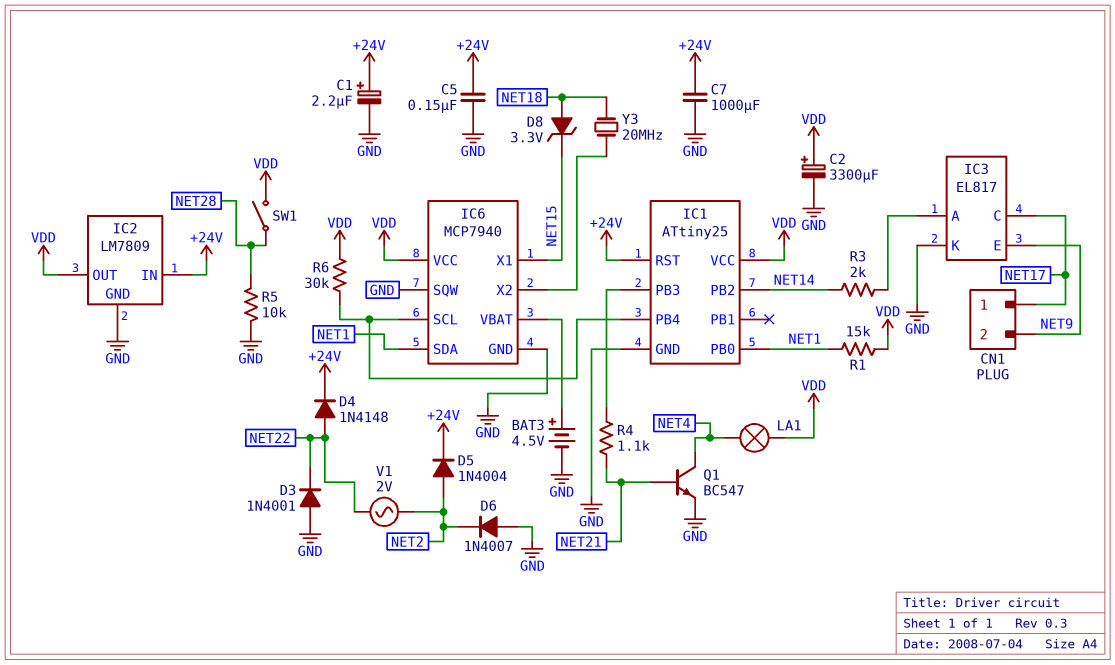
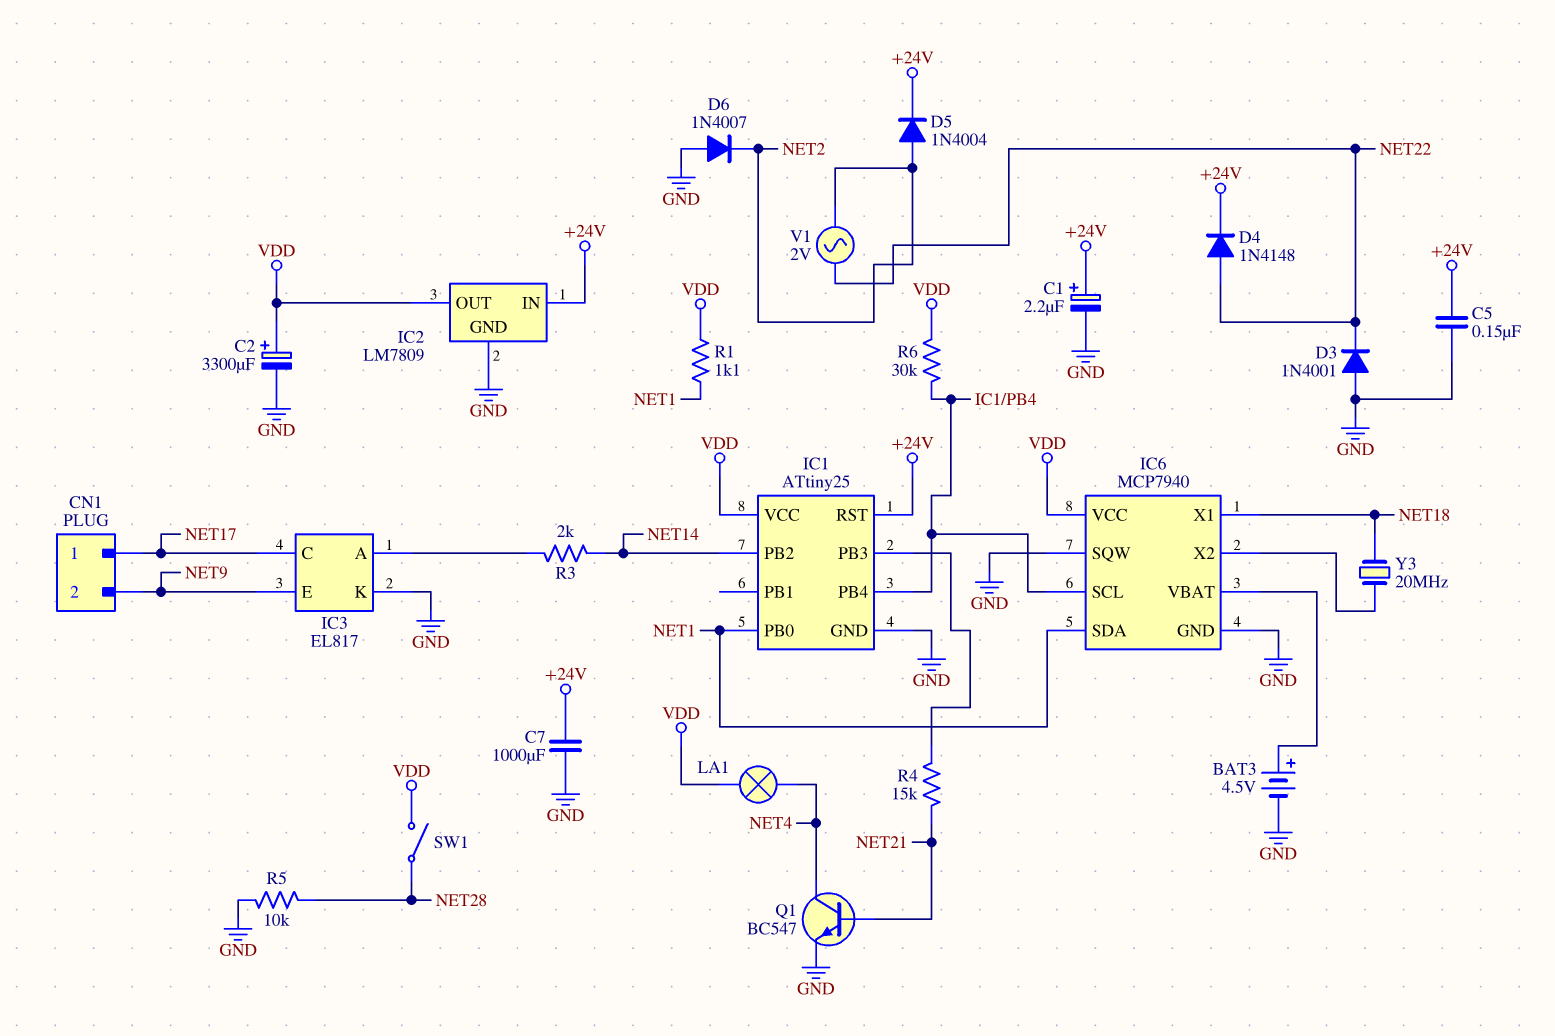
D8: zener 3.3V (A NET18, K NET15) -> none
IC6 pin X1: NET15 -> NET18
R1: 15k (NET1, VDD) -> 1.1k (NET1, VDD)
R4: 1.1k (IC1/PB3, NET21) -> 15k (IC1/PB3, NET21)

